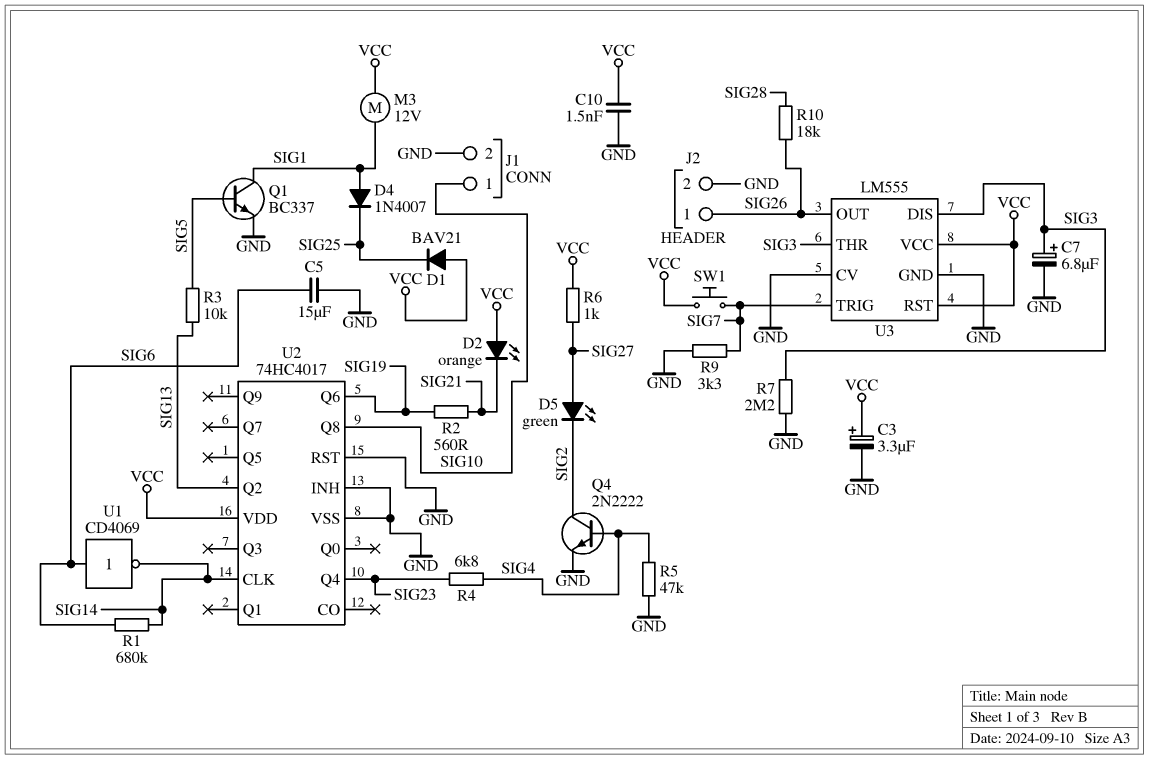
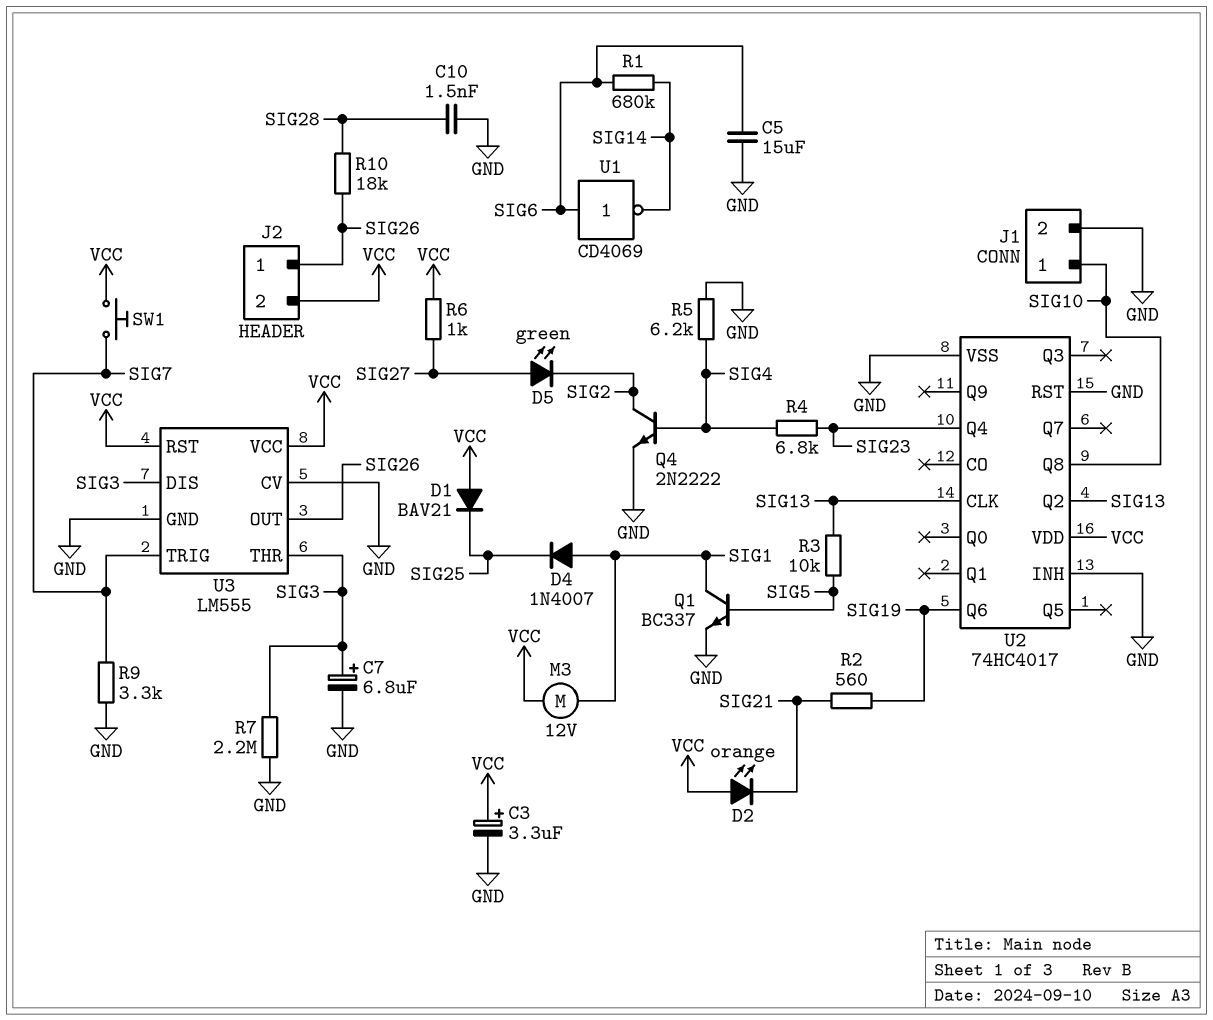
C10: 1.5nF (GND, VCC) -> 1.5nF (GND, SIG28)
J2 pin 2: GND -> VCC
R5: 47k (GND, SIG4) -> 6.2k (GND, SIG4)
U2 pin CLK: SIG14 -> SIG13

